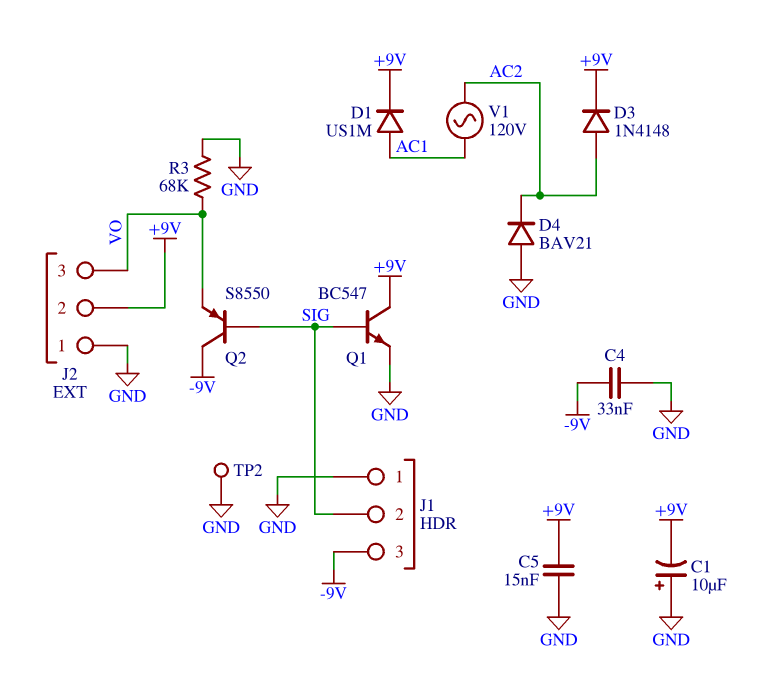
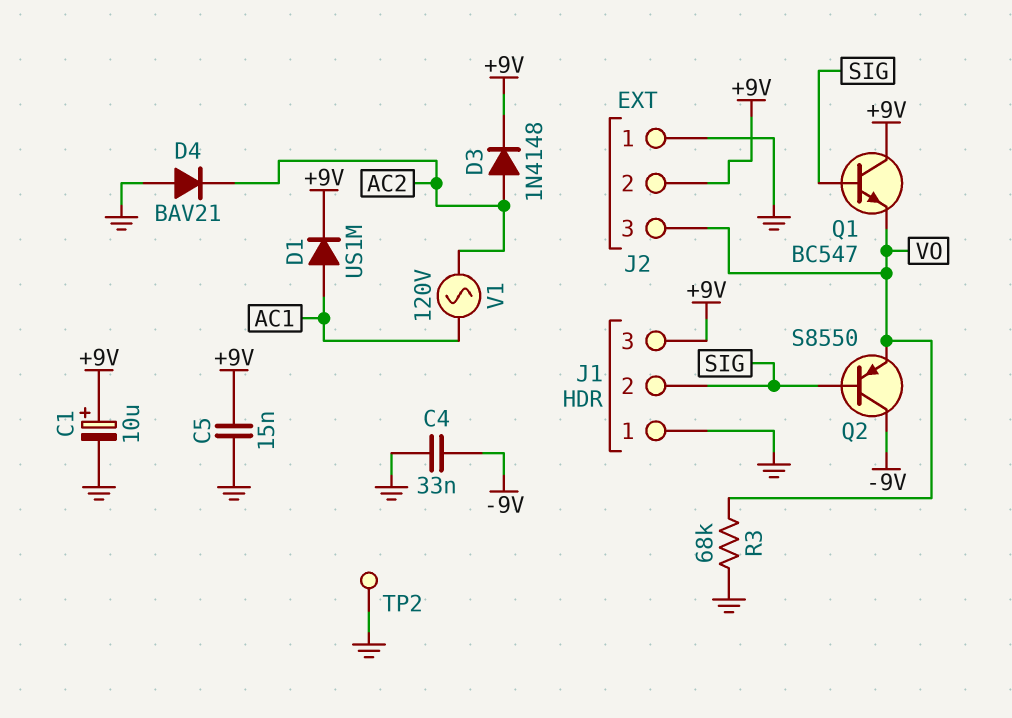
C1: 10uF (plus GND, minus +9V) -> 10uF (plus +9V, minus GND)
J1 pin 3: -9V -> +9V
Q1: NPN BC547 (B SIG, C +9V, E GND) -> NPN BC547 (B SIG, C +9V, E VO)

